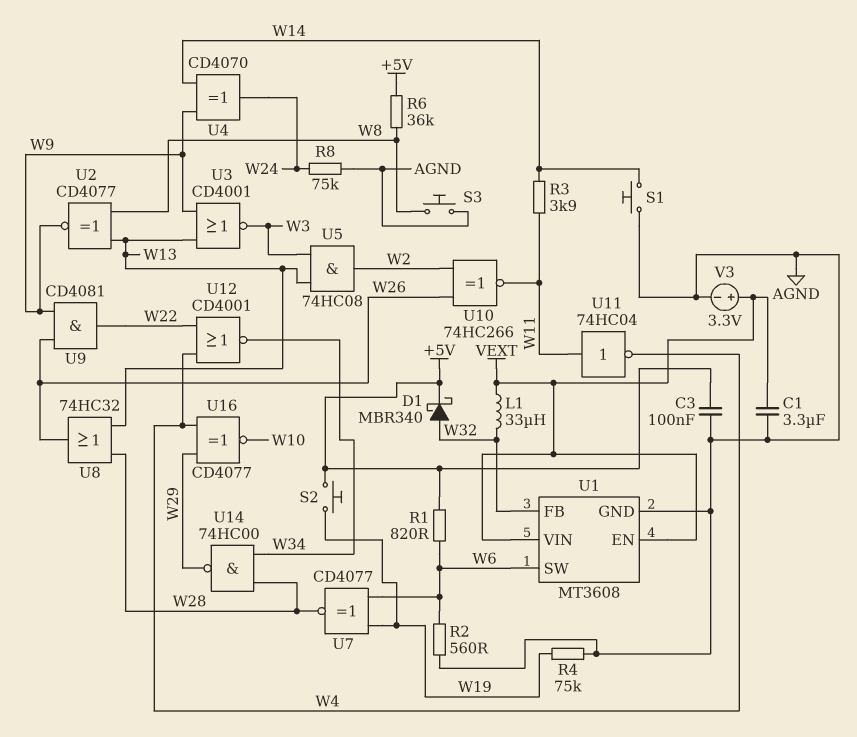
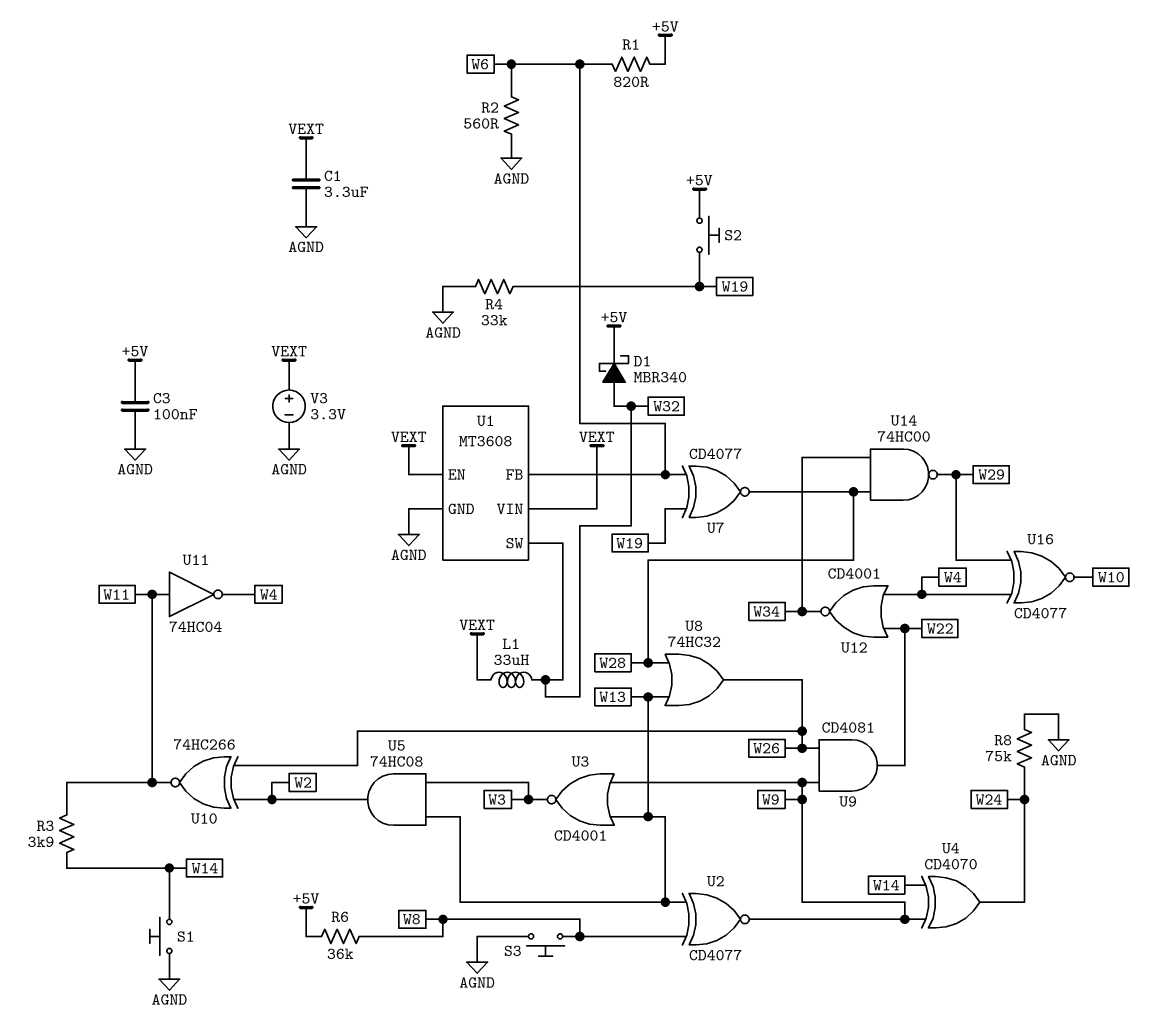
R4: 75k (AGND, W19) -> 33k (AGND, W19)
U1 pin FB: W32 -> W6
U1 pin SW: W6 -> W32

